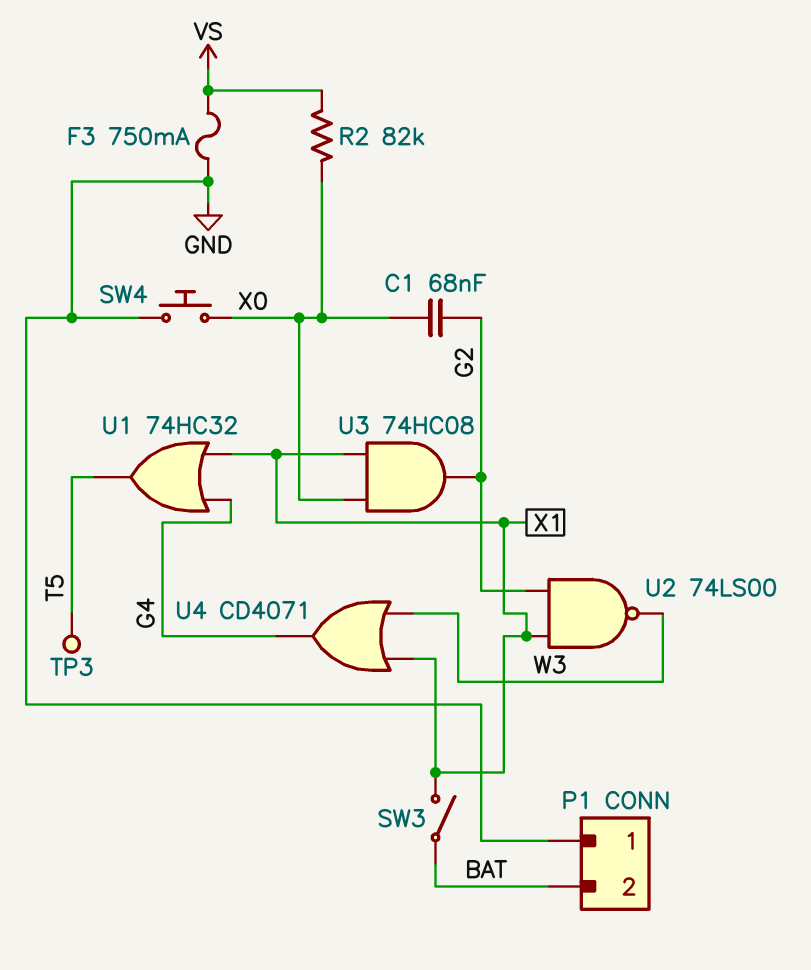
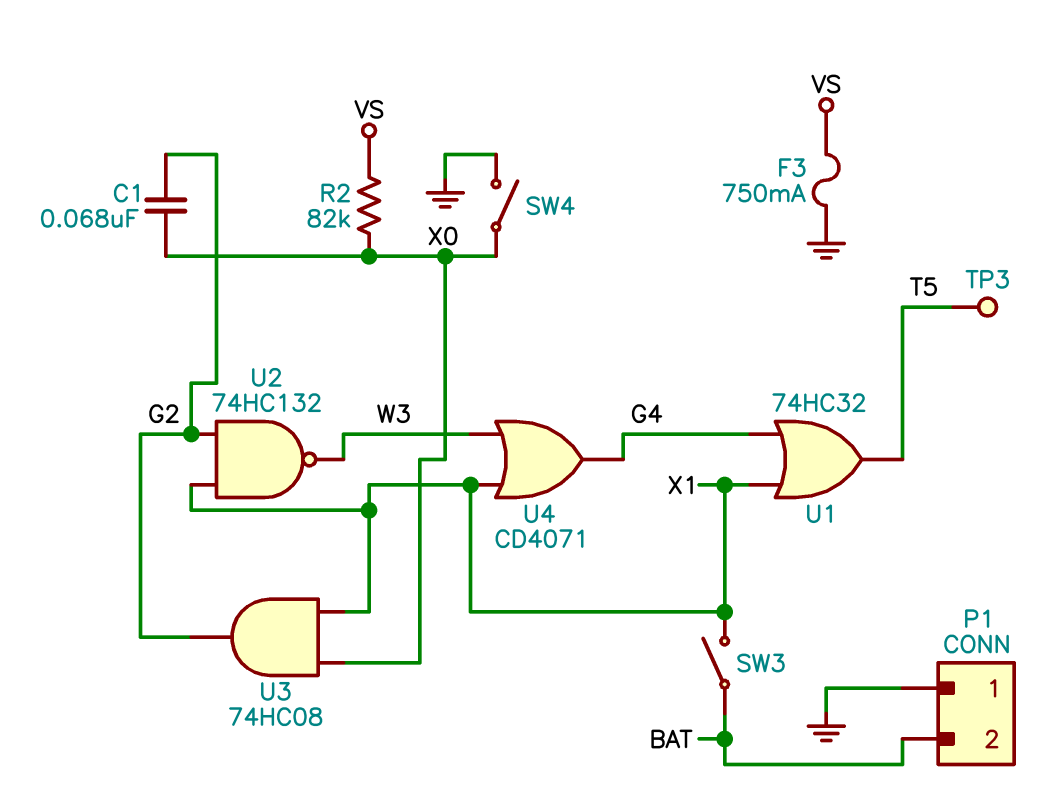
SW4: button (GND, X0) -> switch (GND, X0)
U2: NAND 74LS00 (in G2, in X1, out W3) -> NAND 74HC132 (in G2, in X1, out W3)

